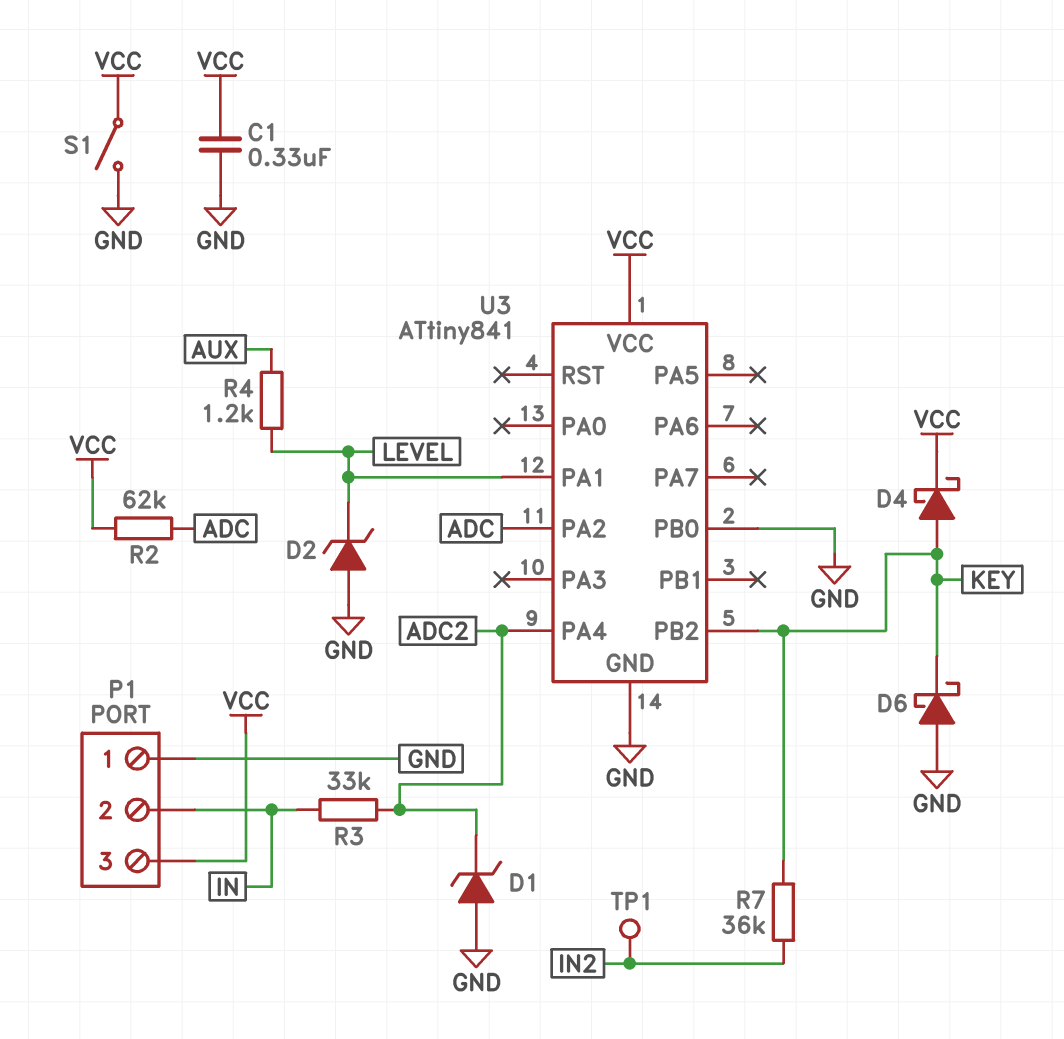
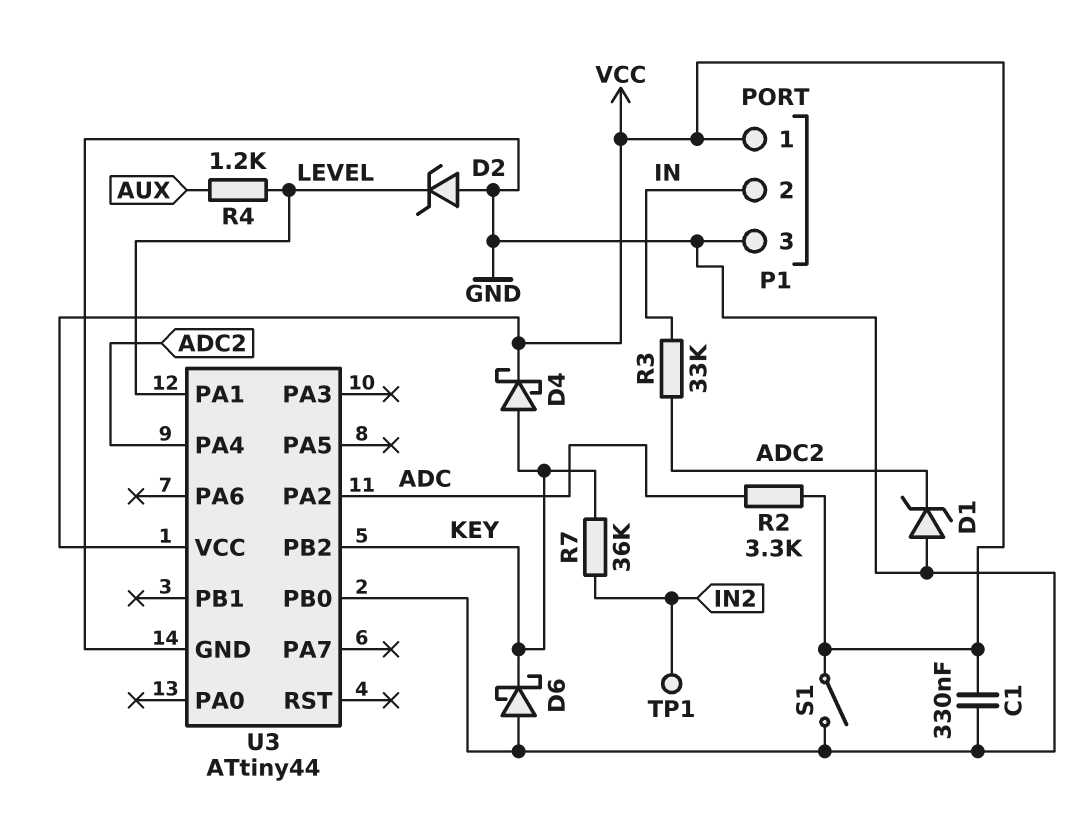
P1 pin 1: GND -> VCC
P1 pin 3: VCC -> GND
R2: 62k (ADC, VCC) -> 3.3k (ADC, VCC)
U3: ATtiny841 -> ATtiny44

